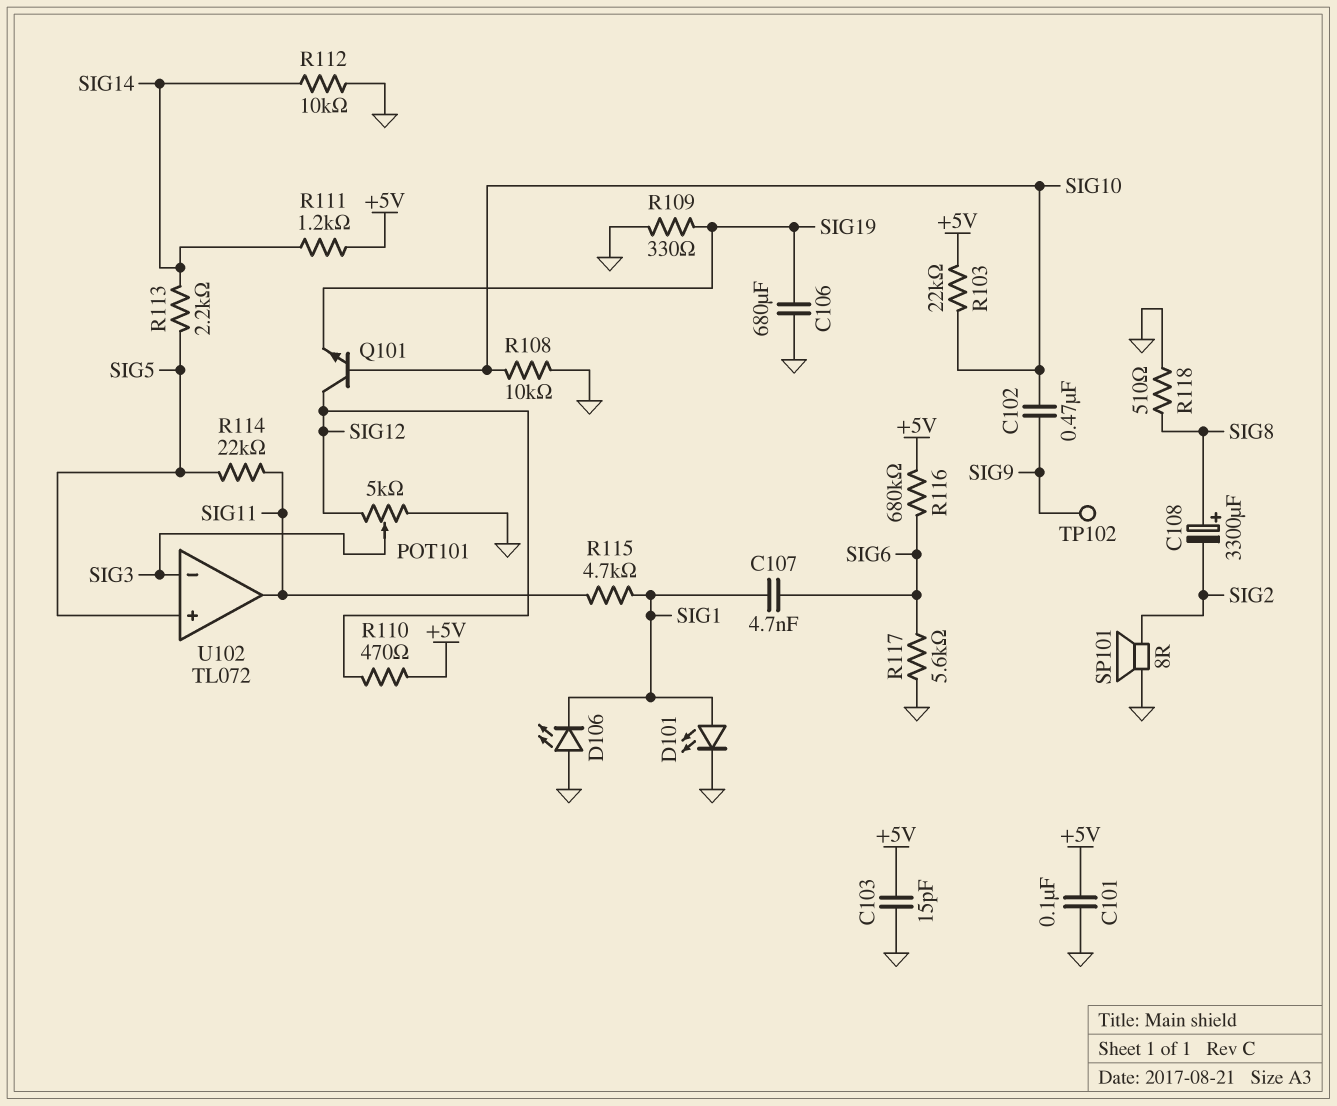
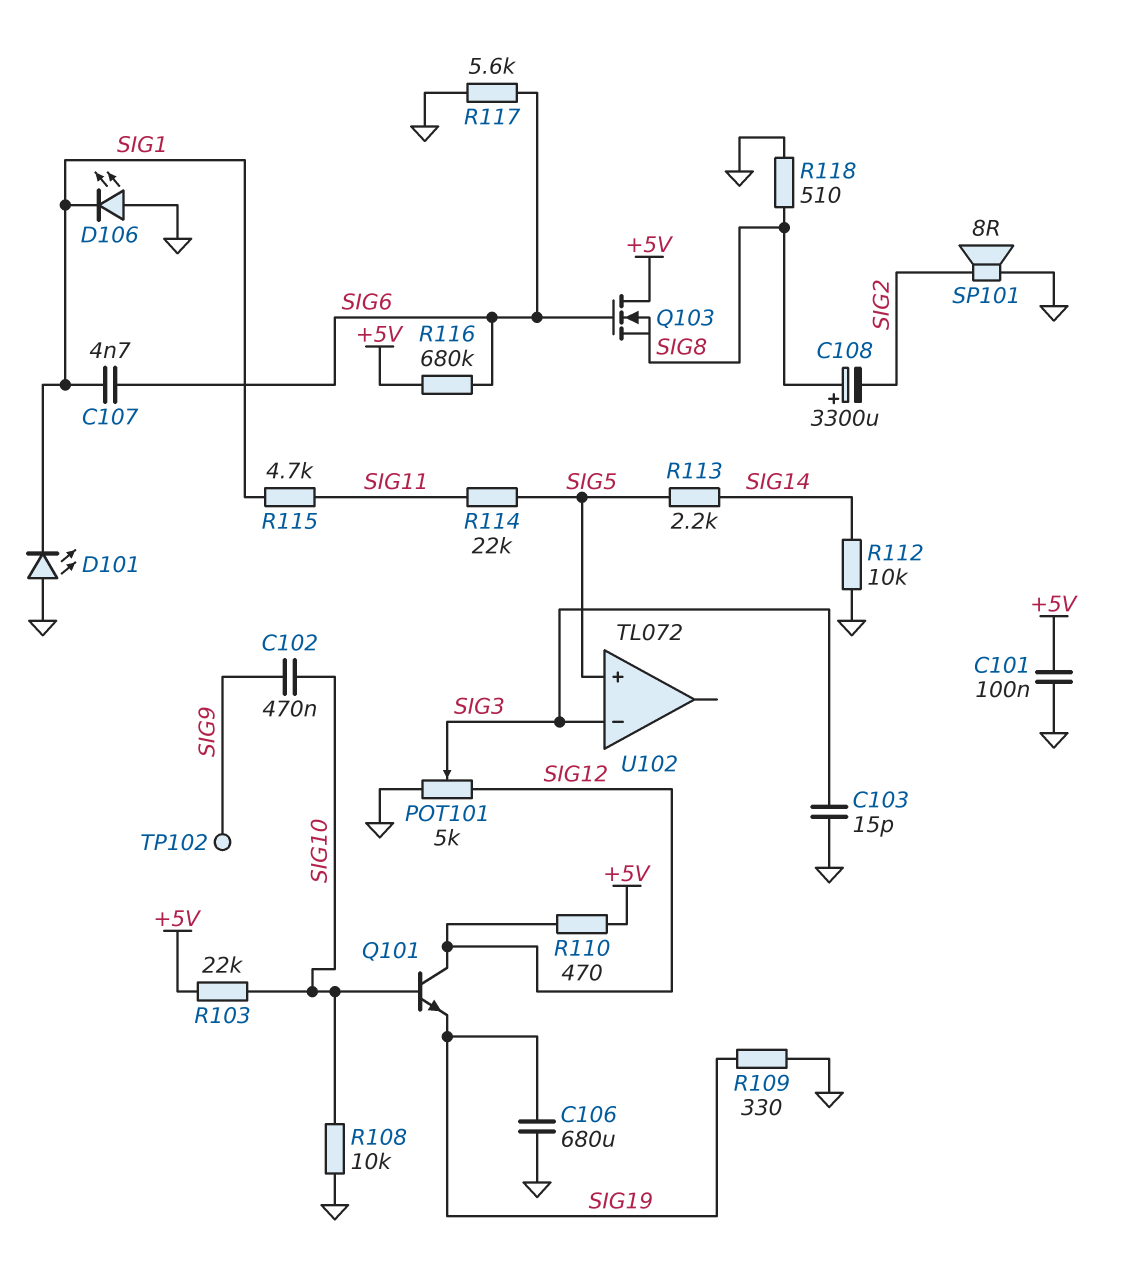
C103: 15pF (+5V, GND) -> 15pF (GND, SIG3)
D101: LED (A SIG1, K GND) -> LED (A GND, K SIG1)
Q103: none -> NMOS (G SIG6, D +5V, S SIG8)
R111: 1.2k (+5V, SIG14) -> none
U102 pin out: SIG11 -> none

